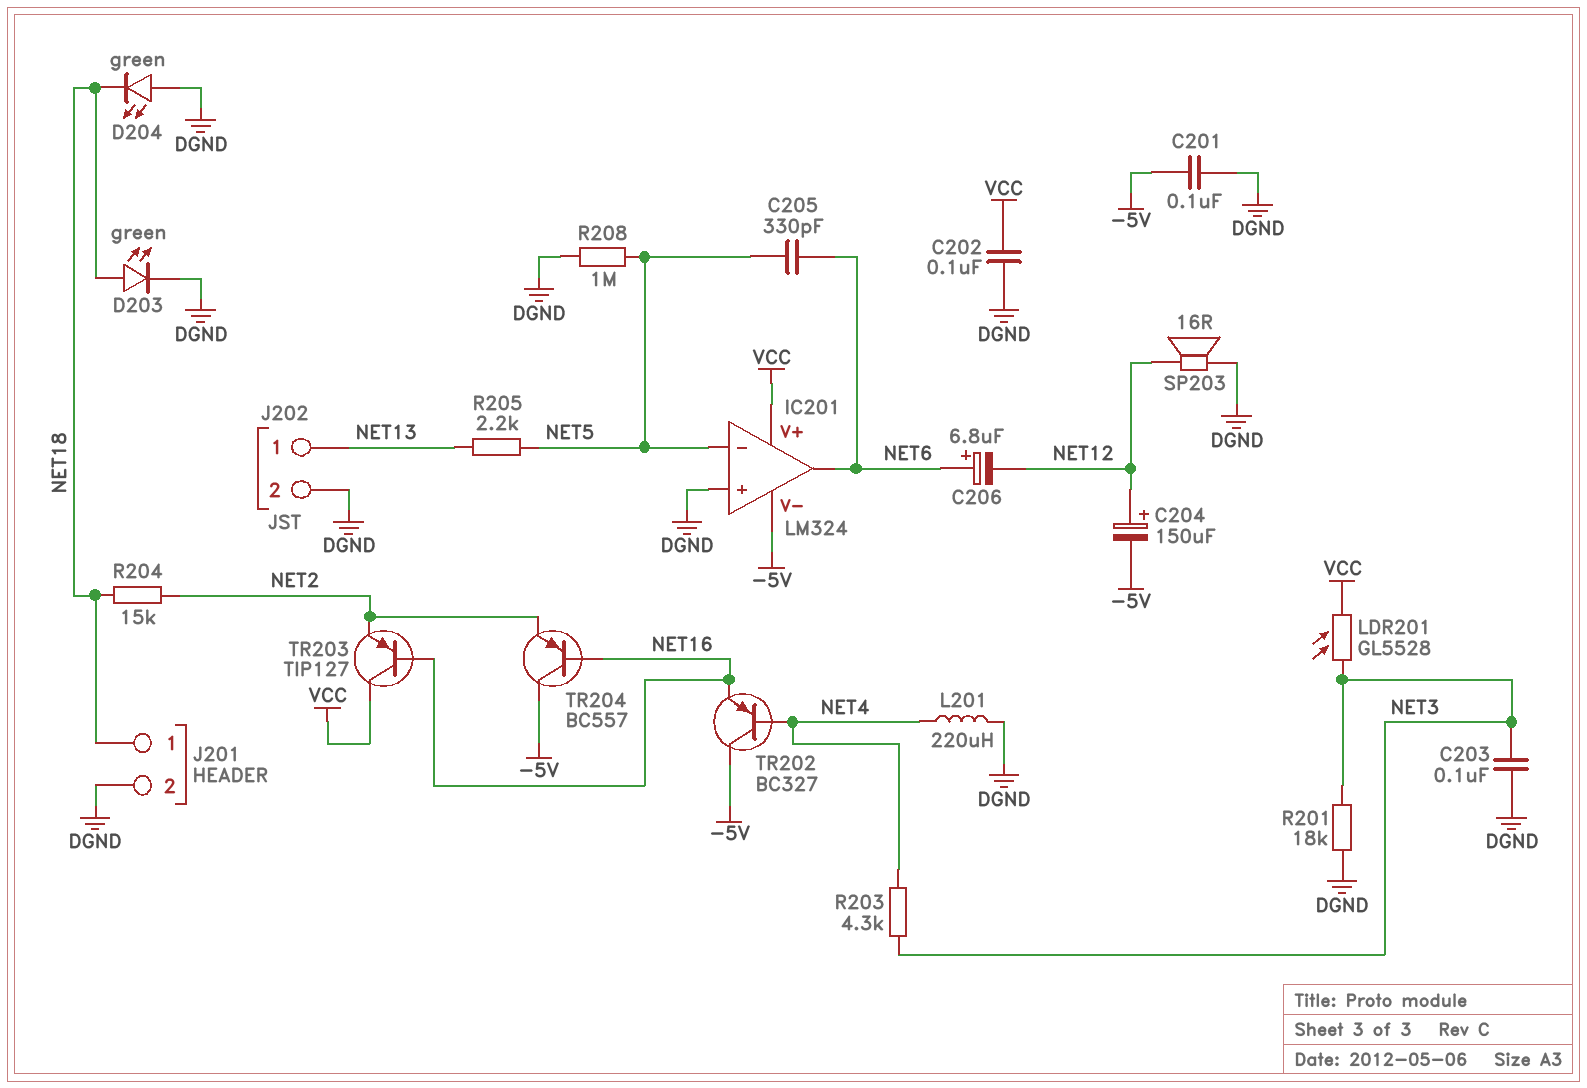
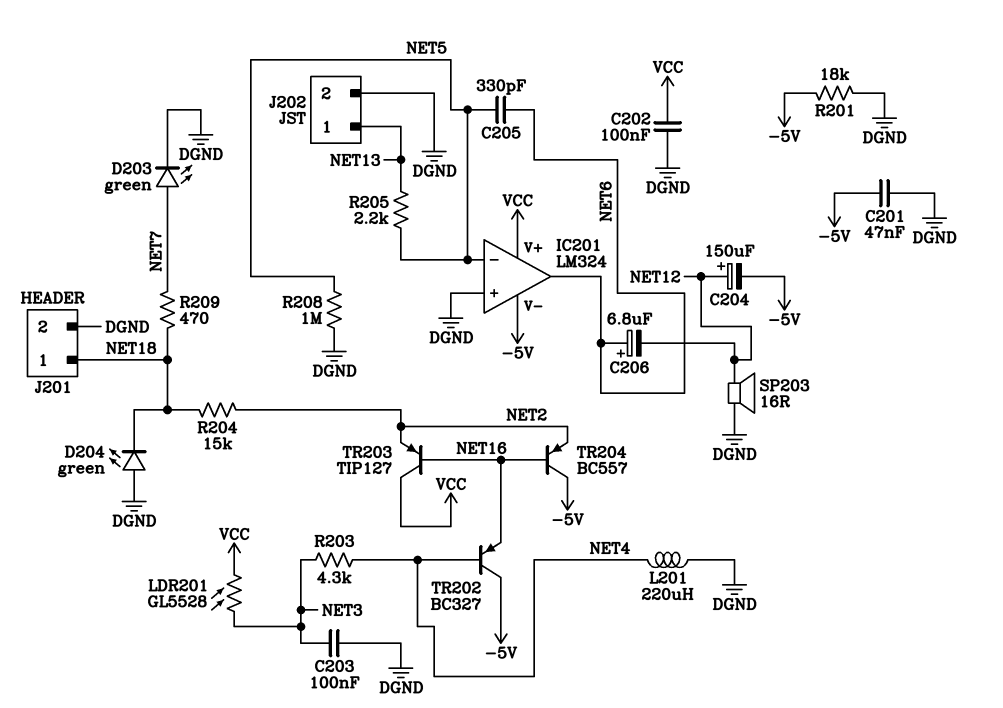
C201: 100nF (-5V, DGND) -> 47nF (-5V, DGND)
D203: LED green (A NET18, K DGND) -> LED green (A NET7, K DGND)
R201: 18k (DGND, NET3) -> 18k (-5V, DGND)
R209: none -> 470 (NET7, NET18)

